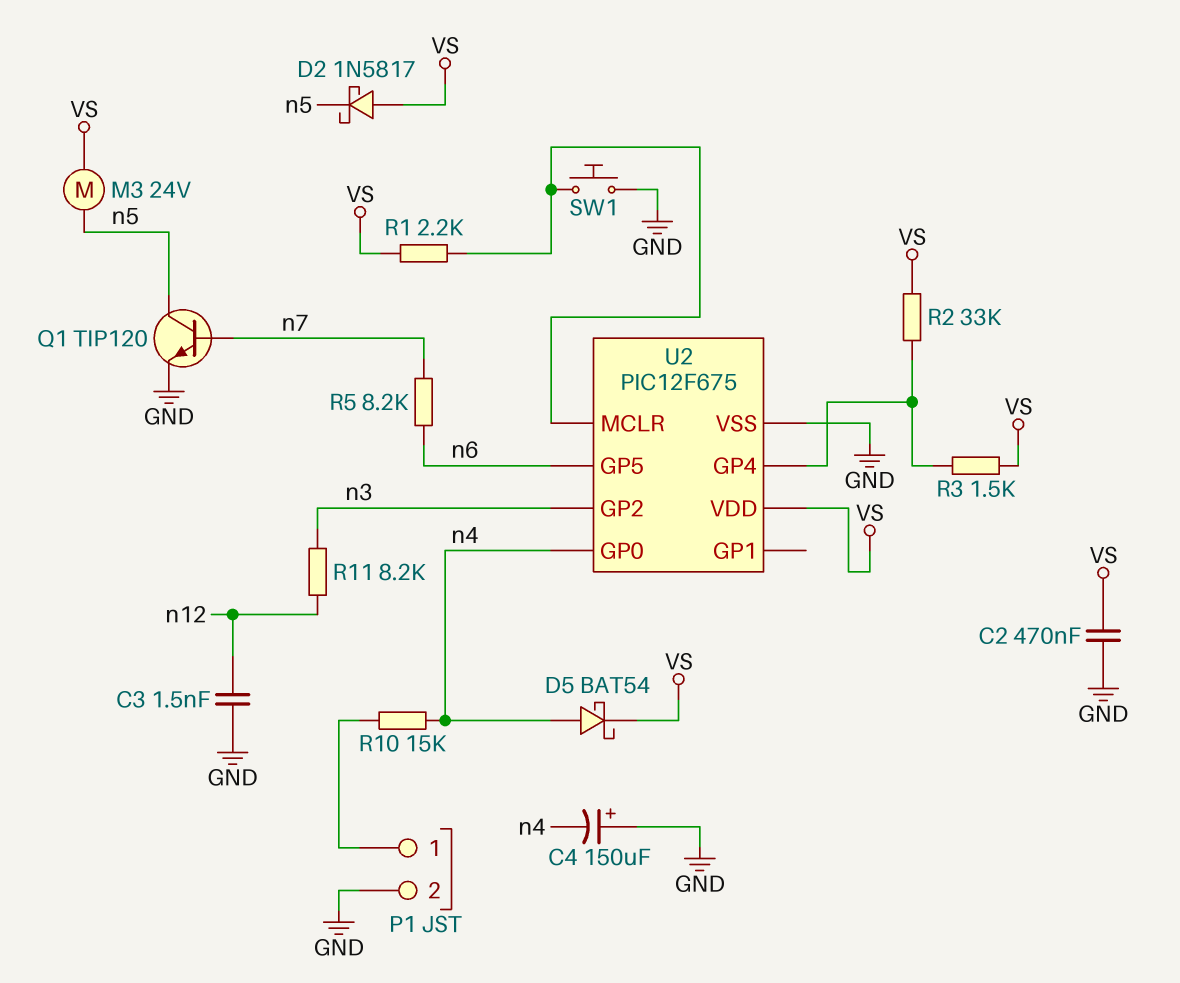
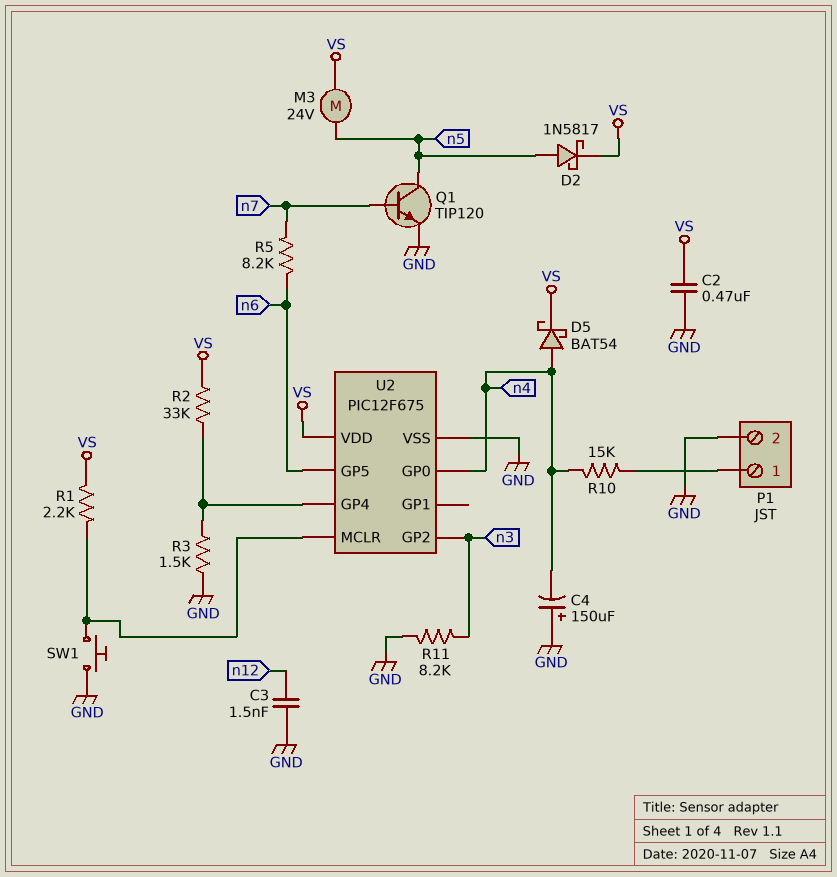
D2: schottky 1N5817 (A VS, K n5) -> schottky 1N5817 (A n5, K VS)
R3: 1.5k (U2/GP4, VS) -> 1.5k (GND, U2/GP4)
R11: 8.2k (n3, n12) -> 8.2k (GND, n3)

